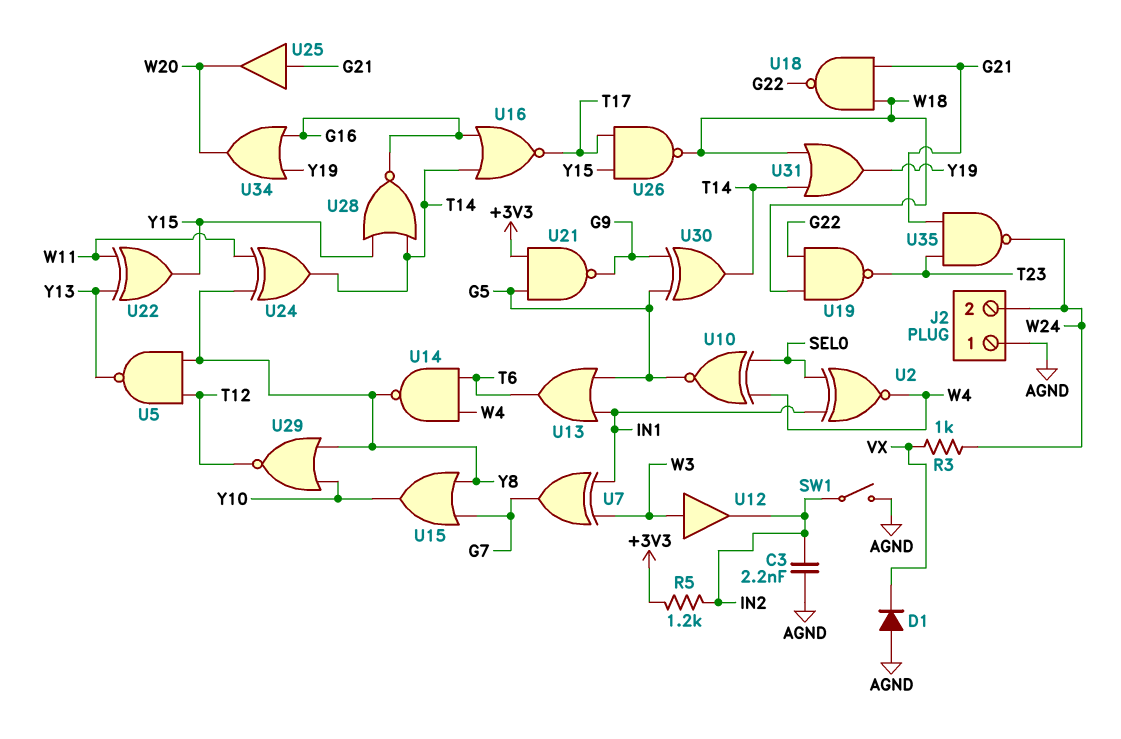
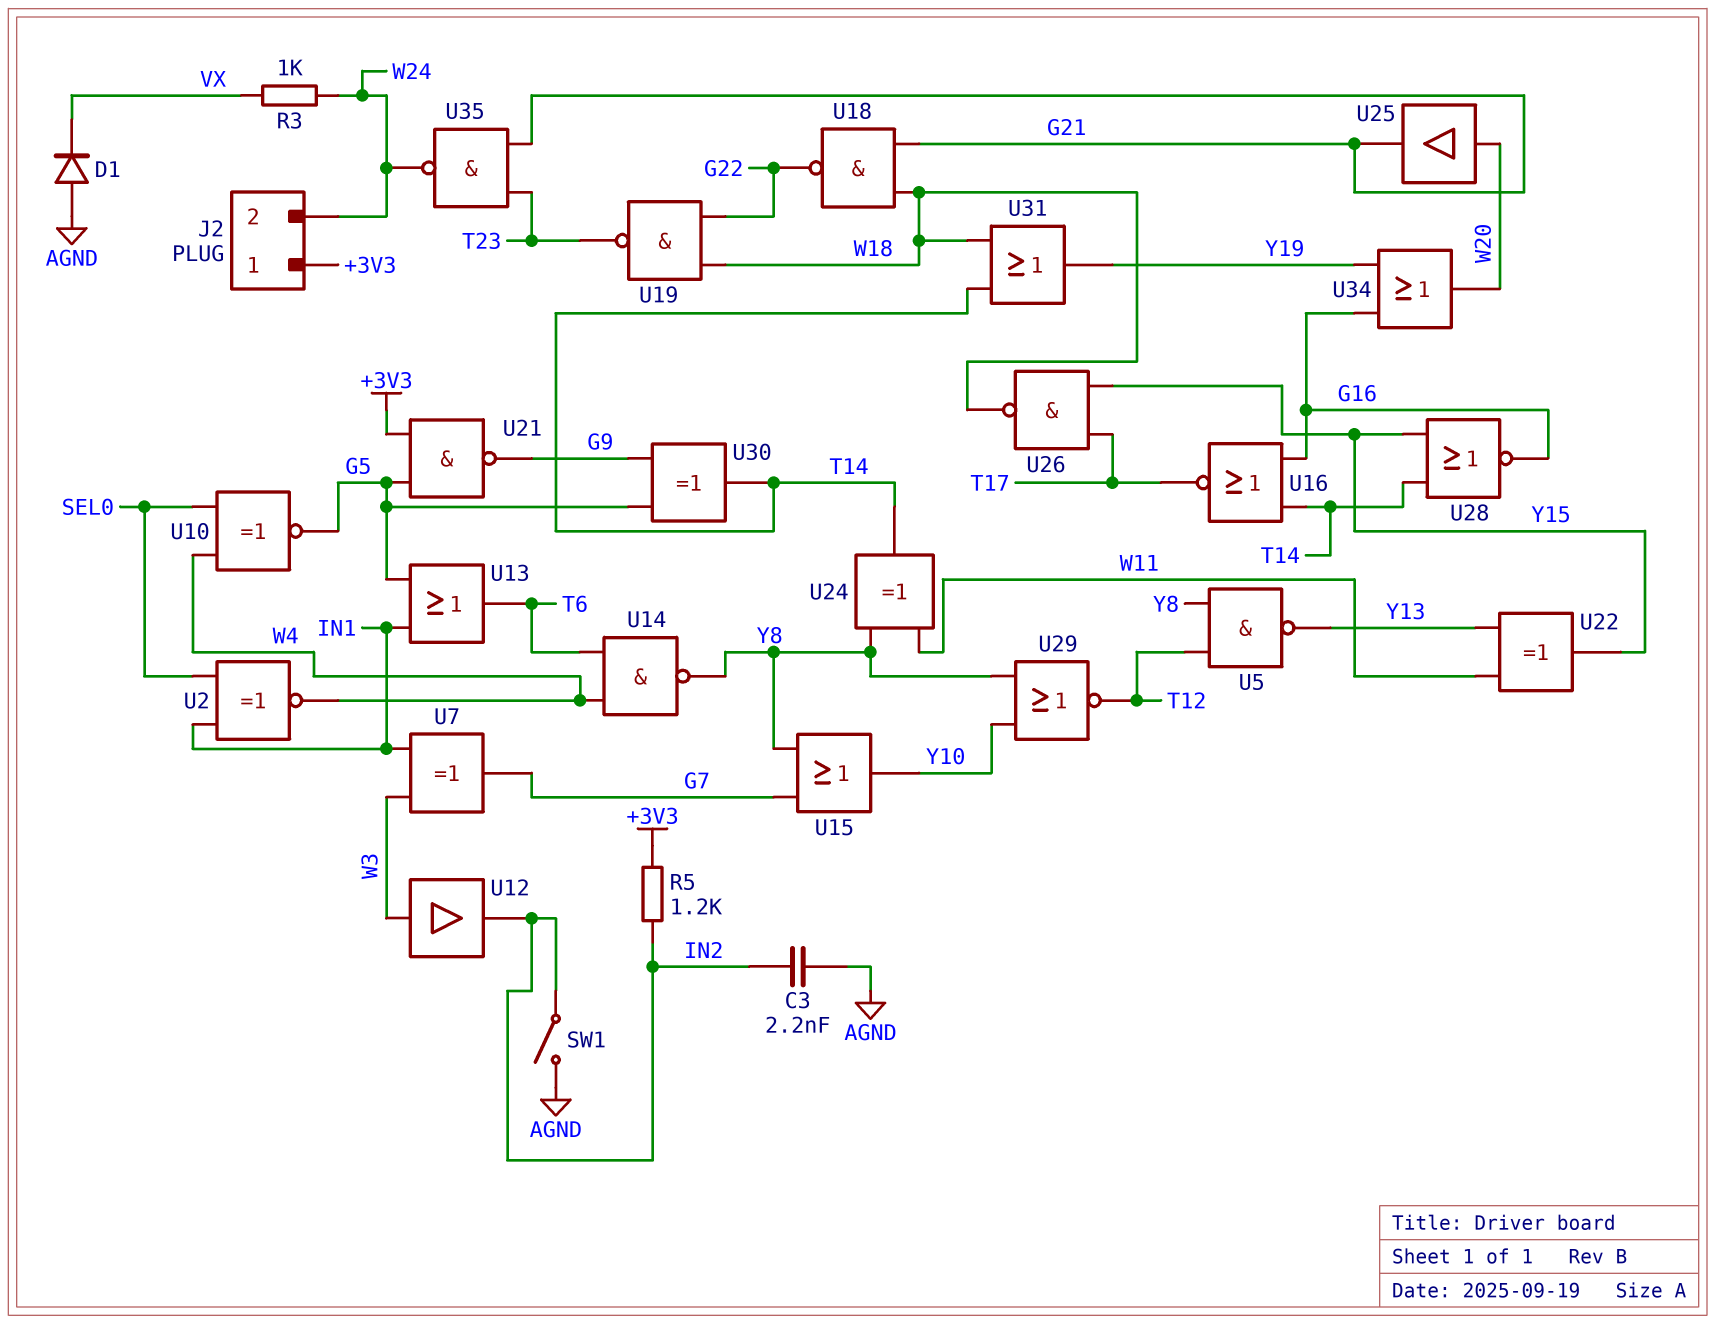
J2 pin 1: AGND -> +3V3
U25: buffer (in G21, out W20) -> buffer (in W20, out G21)

